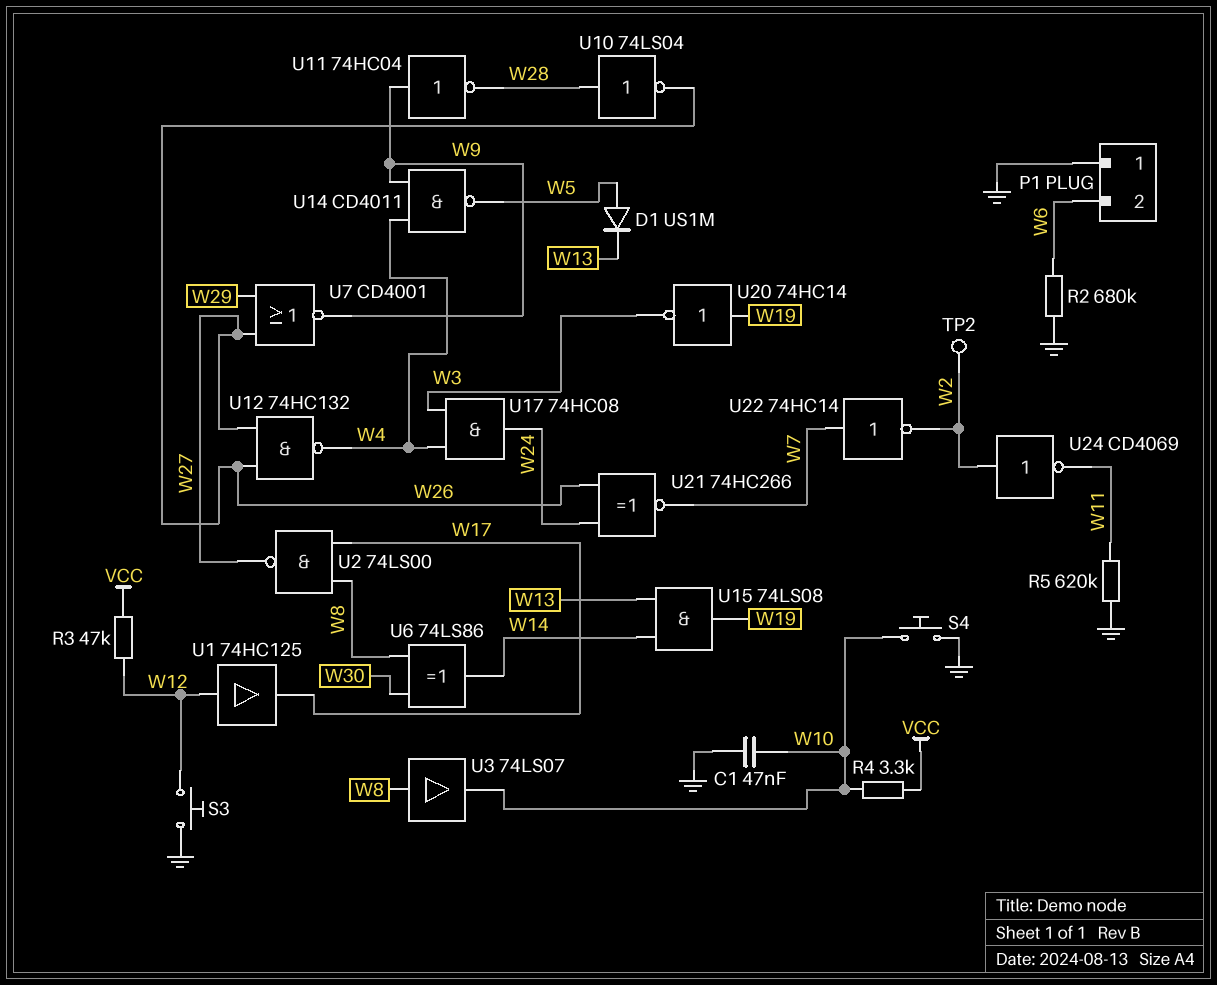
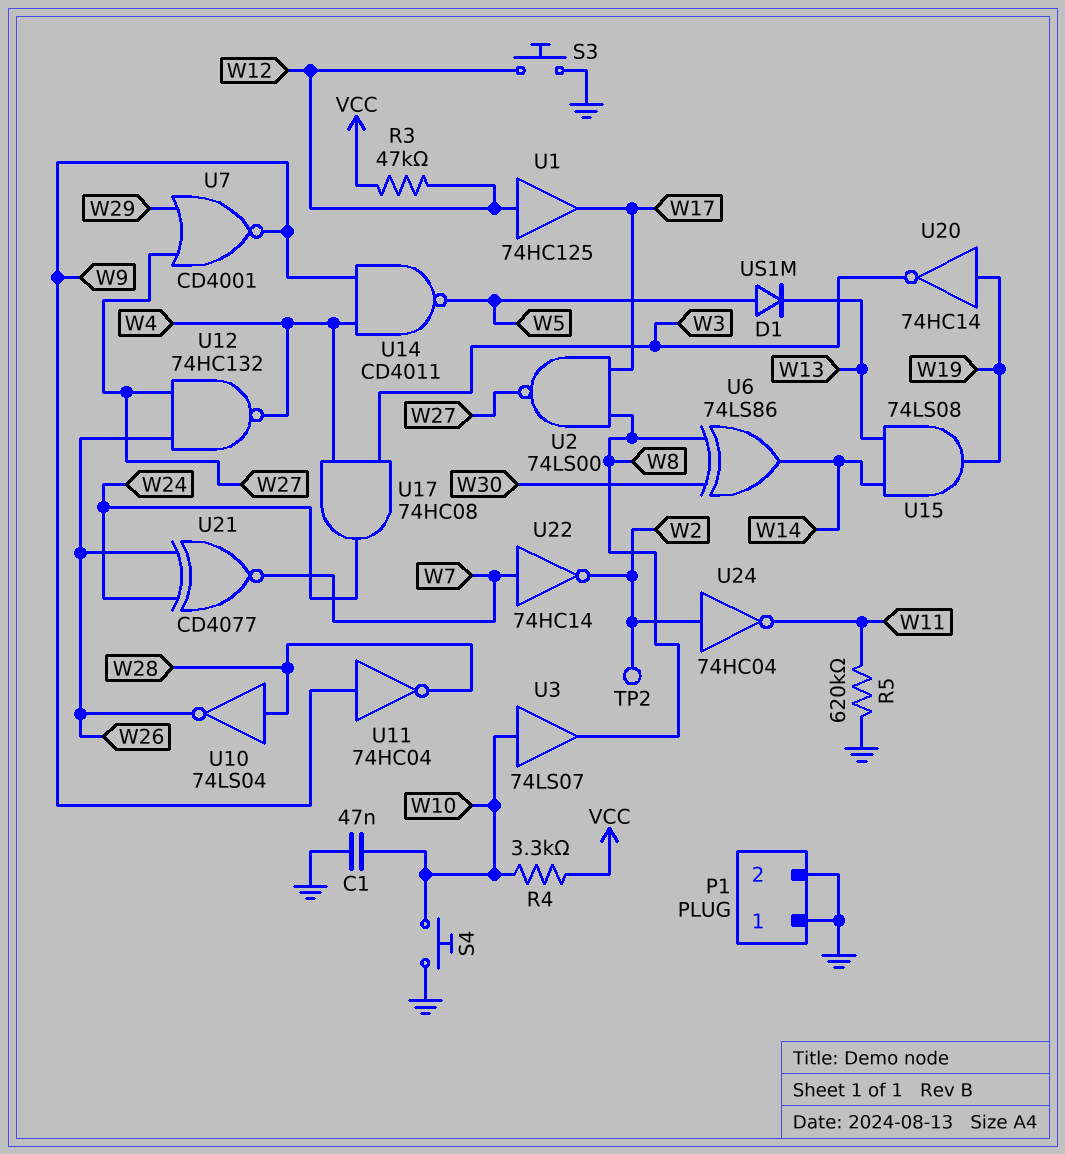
P1 pin 2: W6 -> GND
R2: 680k (GND, W6) -> none
U3: buffer 74LS07 (in W8, out W10) -> buffer 74LS07 (in W10, out W8)
U21: XNOR 74HC266 (in W24, in W26, out W7) -> XNOR CD4077 (in W24, in W26, out W7)
U24: NOT CD4069 (in W2, out W11) -> NOT 74HC04 (in W2, out W11)

